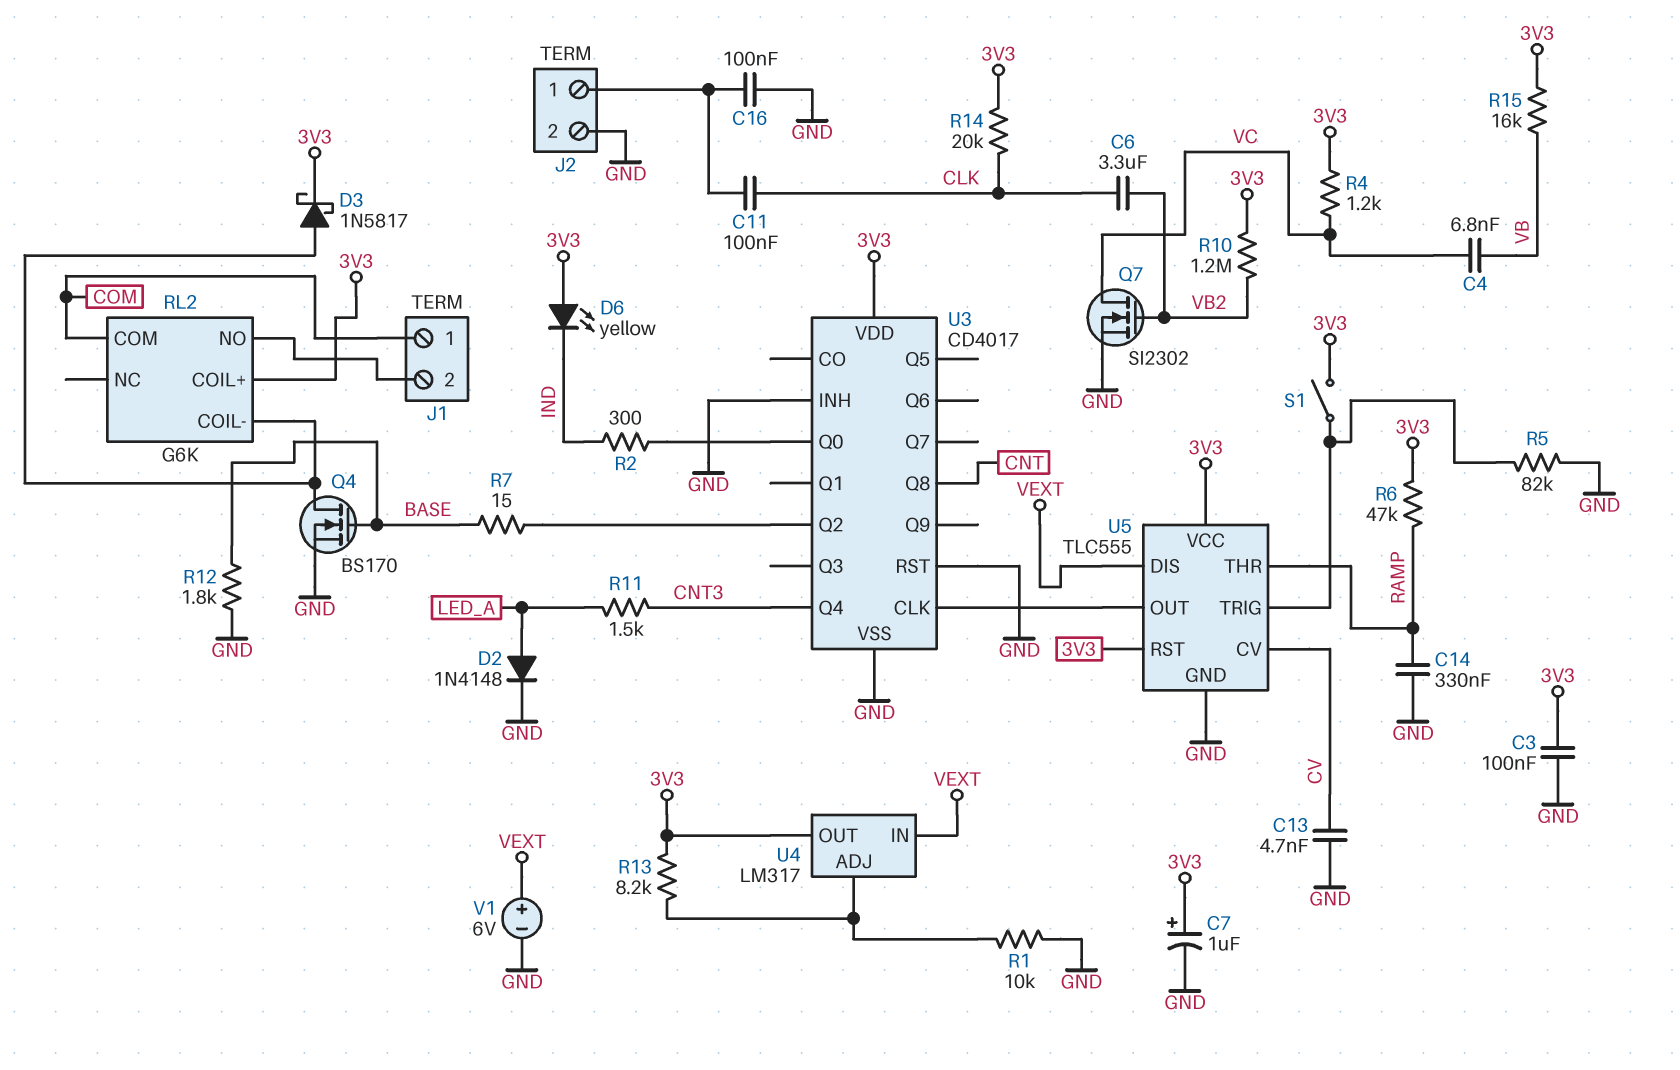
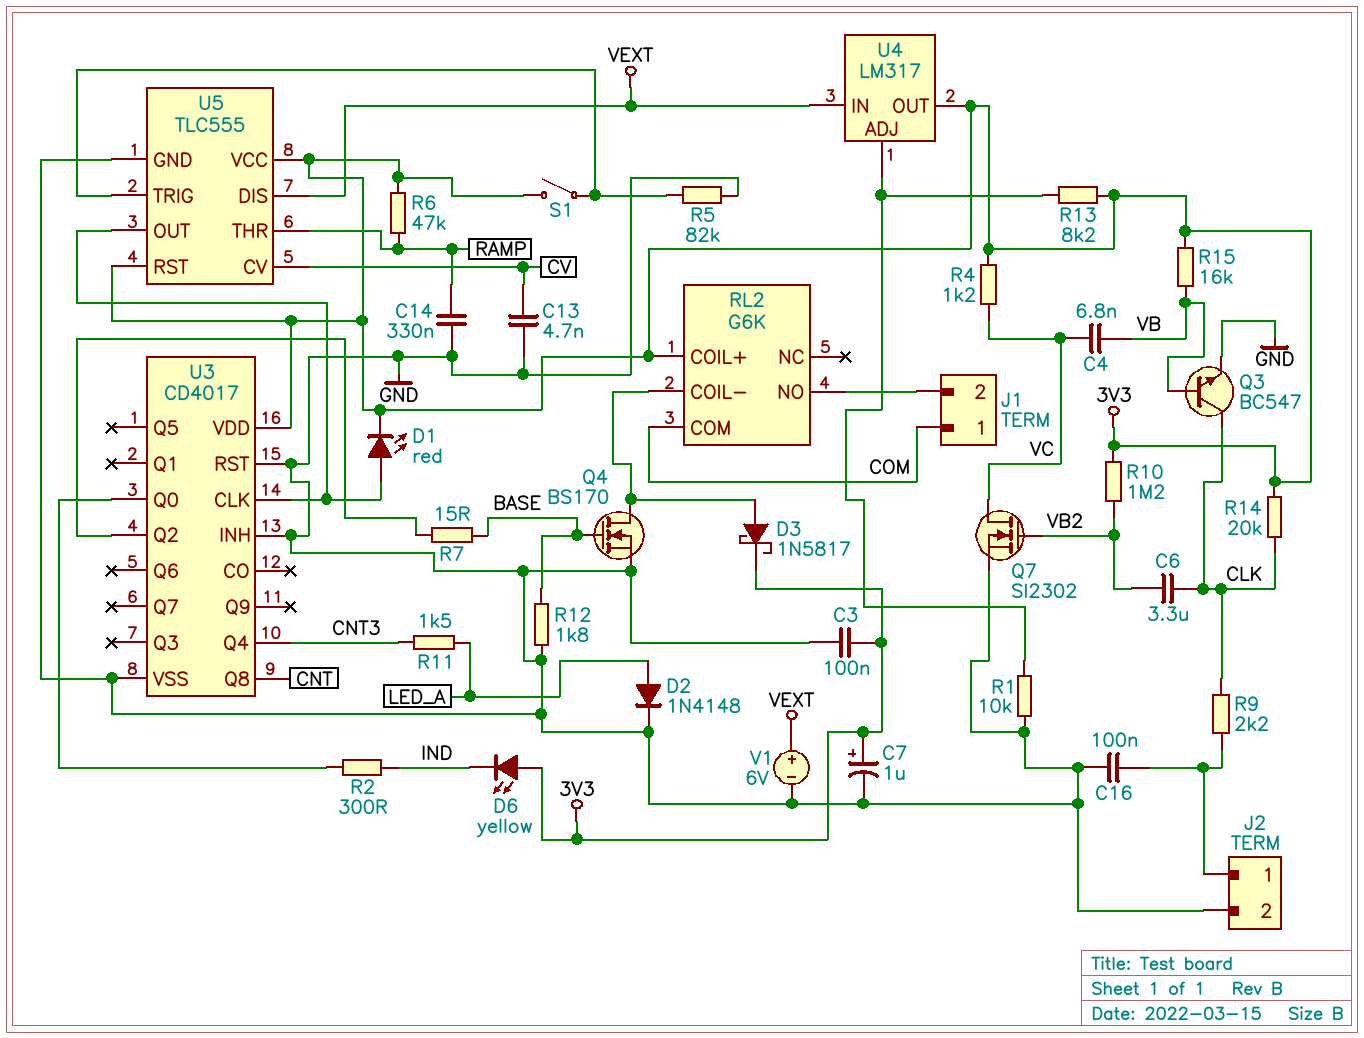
C11: 100nF (CLK, J2/1) -> none
D1: none -> LED red (A U3/CLK, K 3V3)
Q3: none -> NPN BC547 (B VB, C CLK, E GND)
R9: none -> 2.2k (CLK, J2/1)

